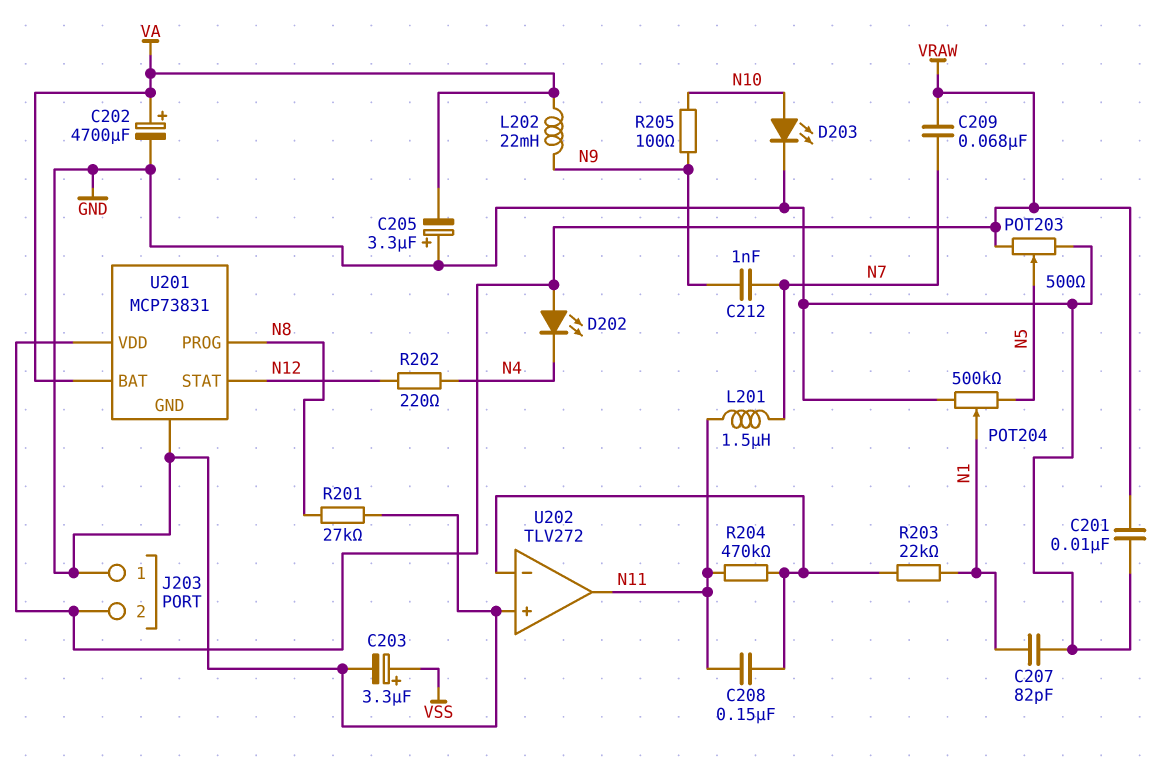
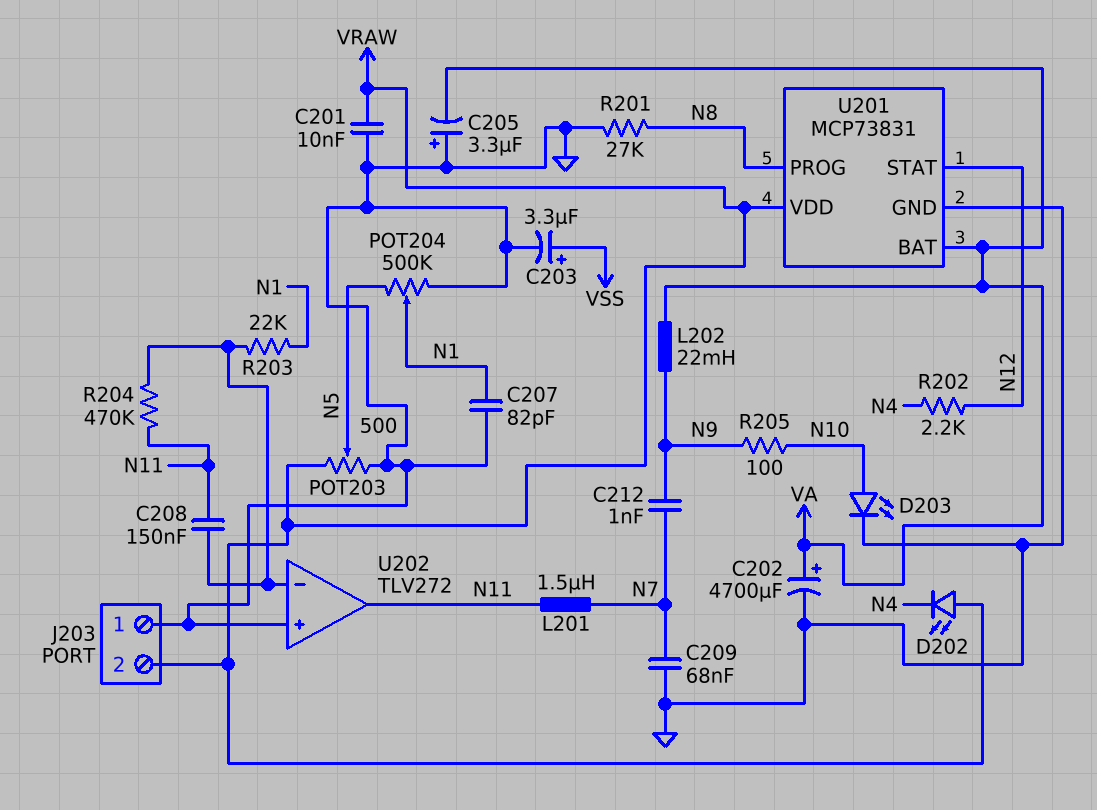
C209: 68nF (N7, VRAW) -> 68nF (GND, N7)
R202: 220 (N4, N12) -> 2.2k (N4, N12)

